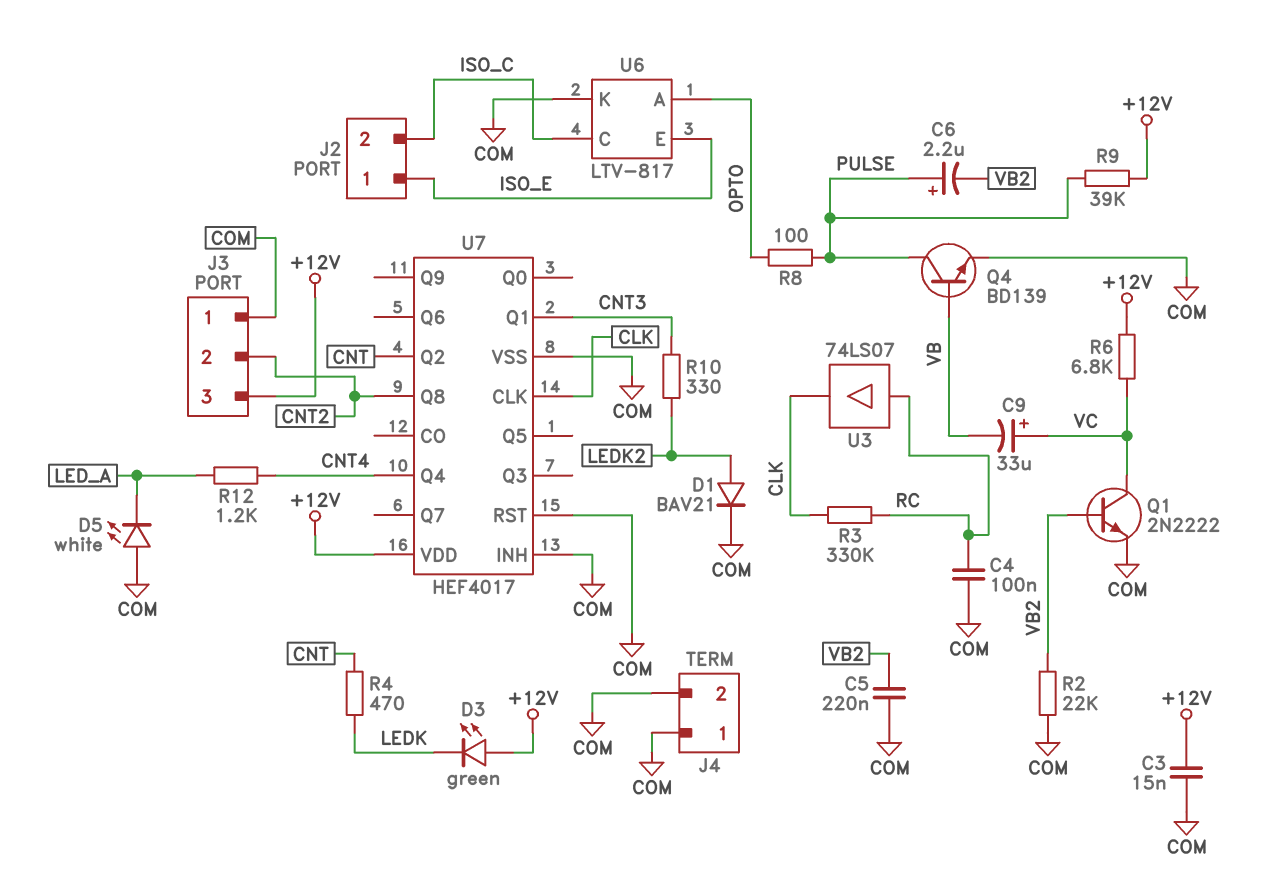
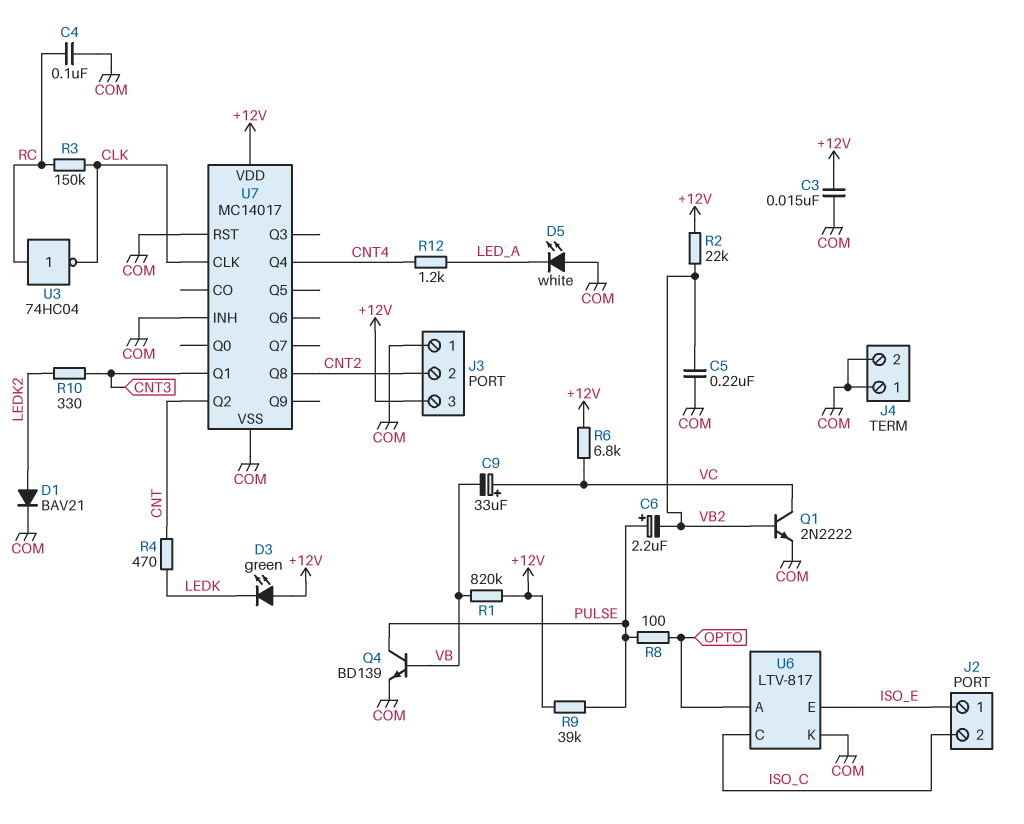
R1: none -> 820k (+12V, VB)
R2: 22k (COM, VB2) -> 22k (+12V, VB2)
R3: 330k (CLK, RC) -> 150k (CLK, RC)
U3: buffer 74LS07 (in RC, out CLK) -> NOT 74HC04 (in RC, out CLK)
U7: HEF4017 -> MC14017

